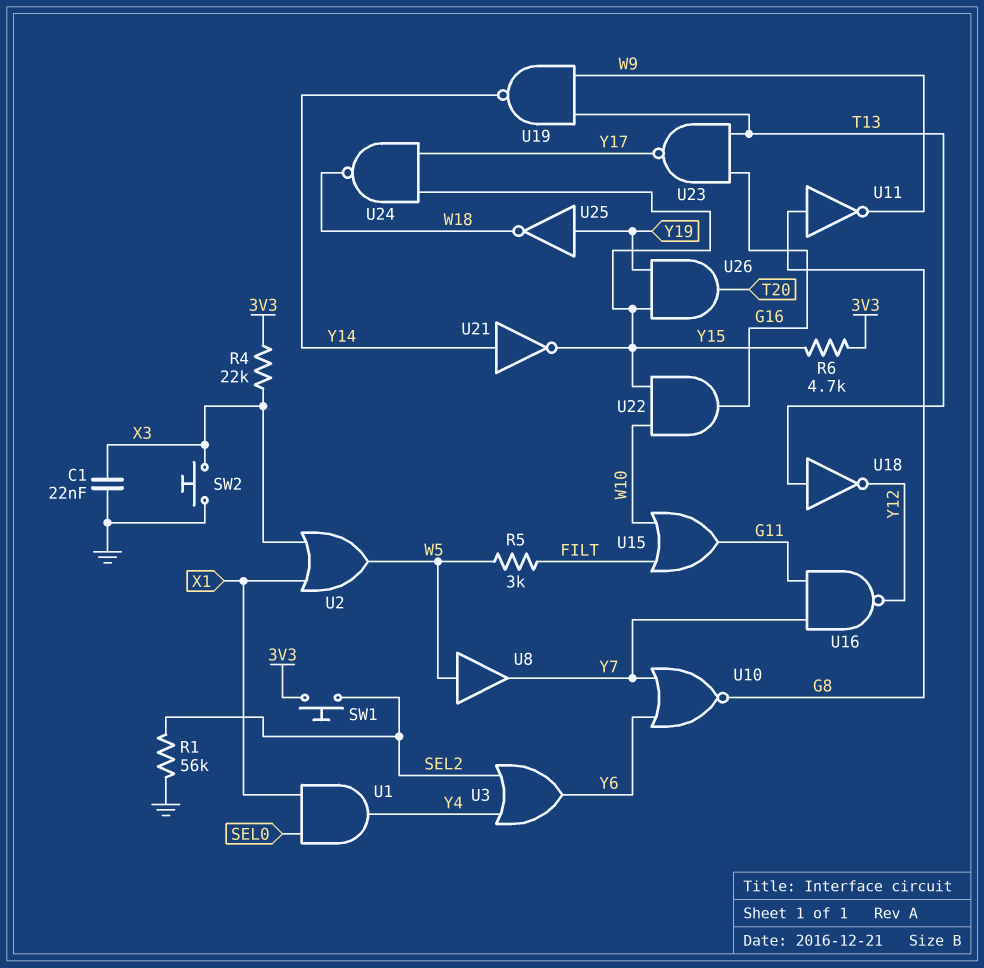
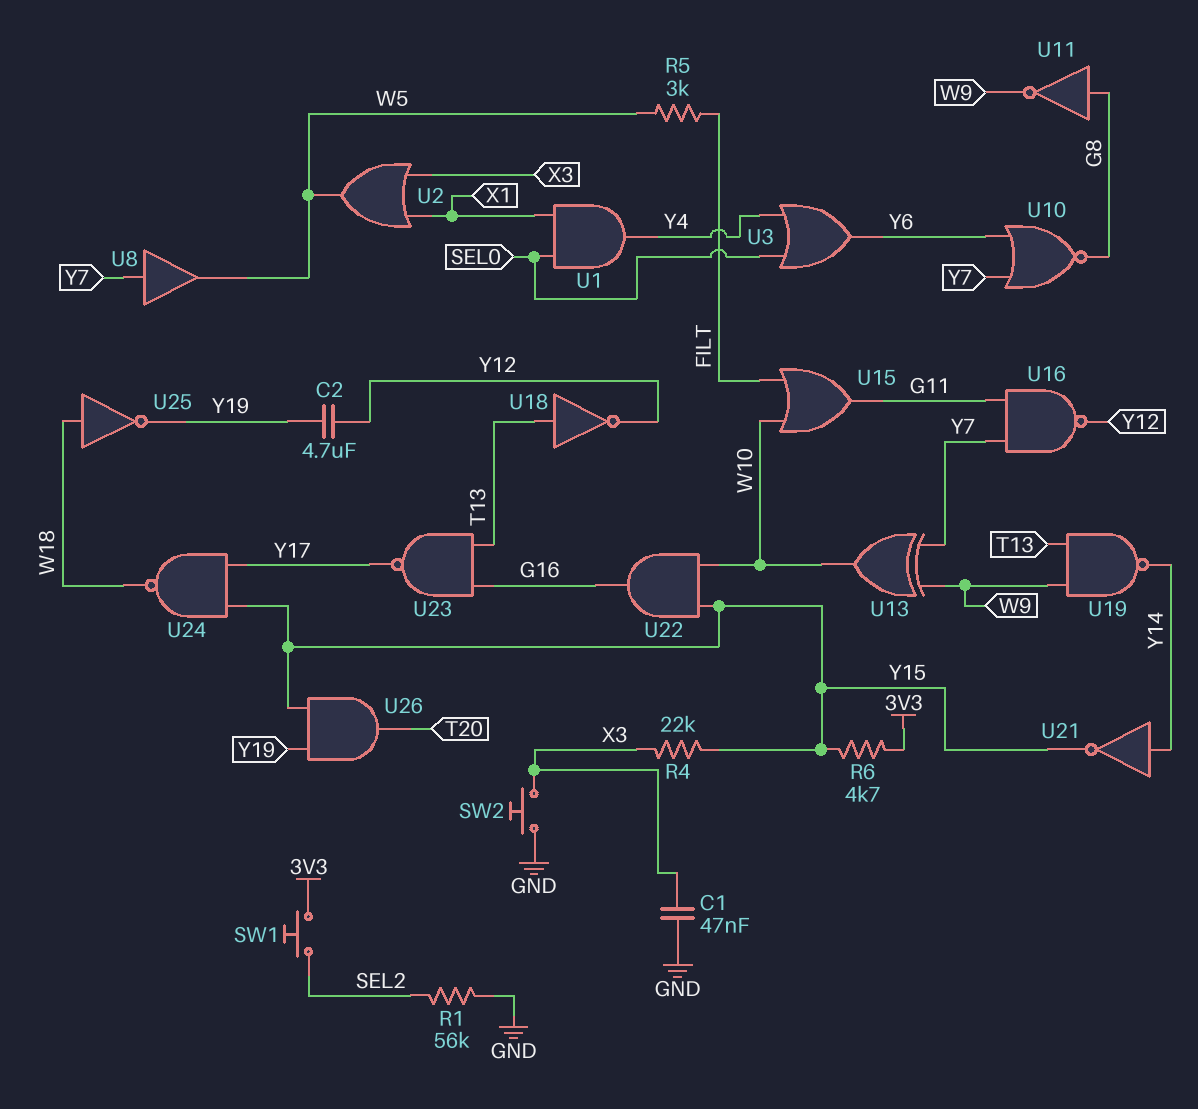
C1: 22nF (GND, X3) -> 47nF (GND, X3)
C2: none -> 4.7uF (Y12, Y19)
R4: 22k (3V3, X3) -> 22k (X3, Y15)
U3: OR (in SEL2, in Y4, out Y6) -> OR (in SEL0, in Y4, out Y6)
U8: buffer (in W5, out Y7) -> buffer (in Y7, out W5)
U13: none -> XOR (in W9, in Y7, out W10)
U25: NOT (in Y19, out W18) -> NOT (in W18, out Y19)

